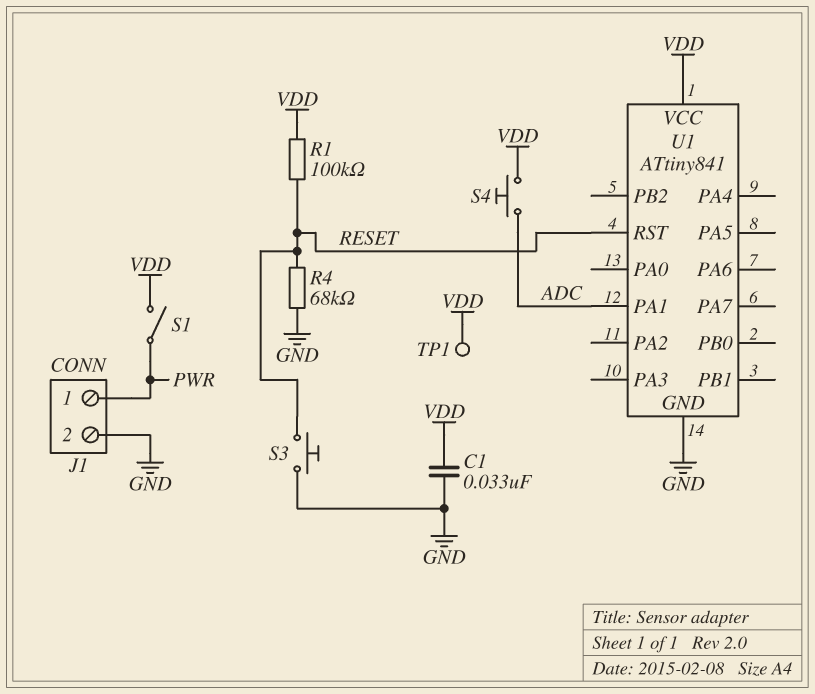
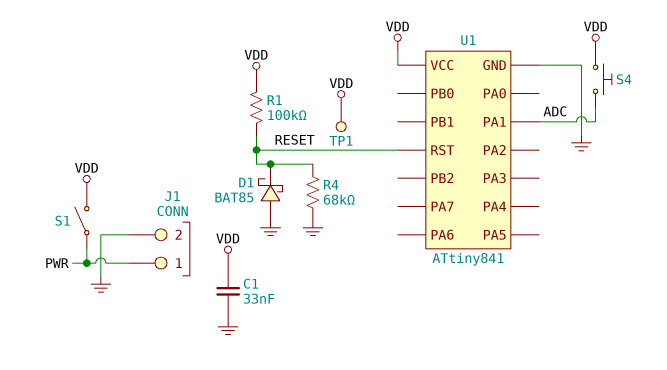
D1: none -> schottky BAT85 (A GND, K RESET)
S3: button (GND, RESET) -> none

